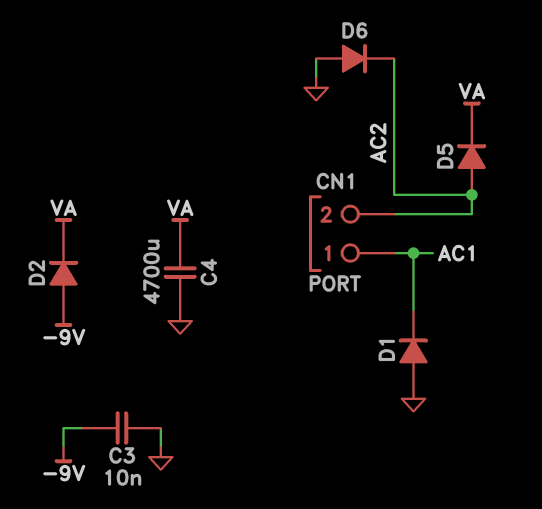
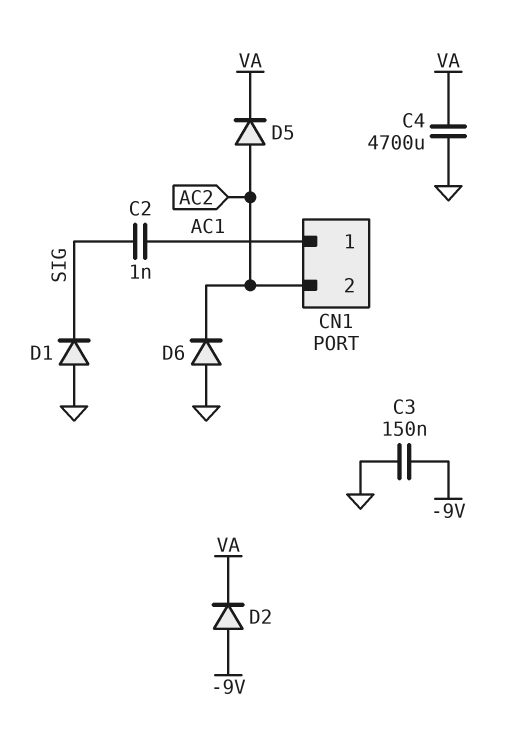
C2: none -> 1nF (AC1, SIG)
C3: 10nF (-9V, GND) -> 150nF (-9V, GND)
D1: diode (A GND, K AC1) -> diode (A GND, K SIG)

